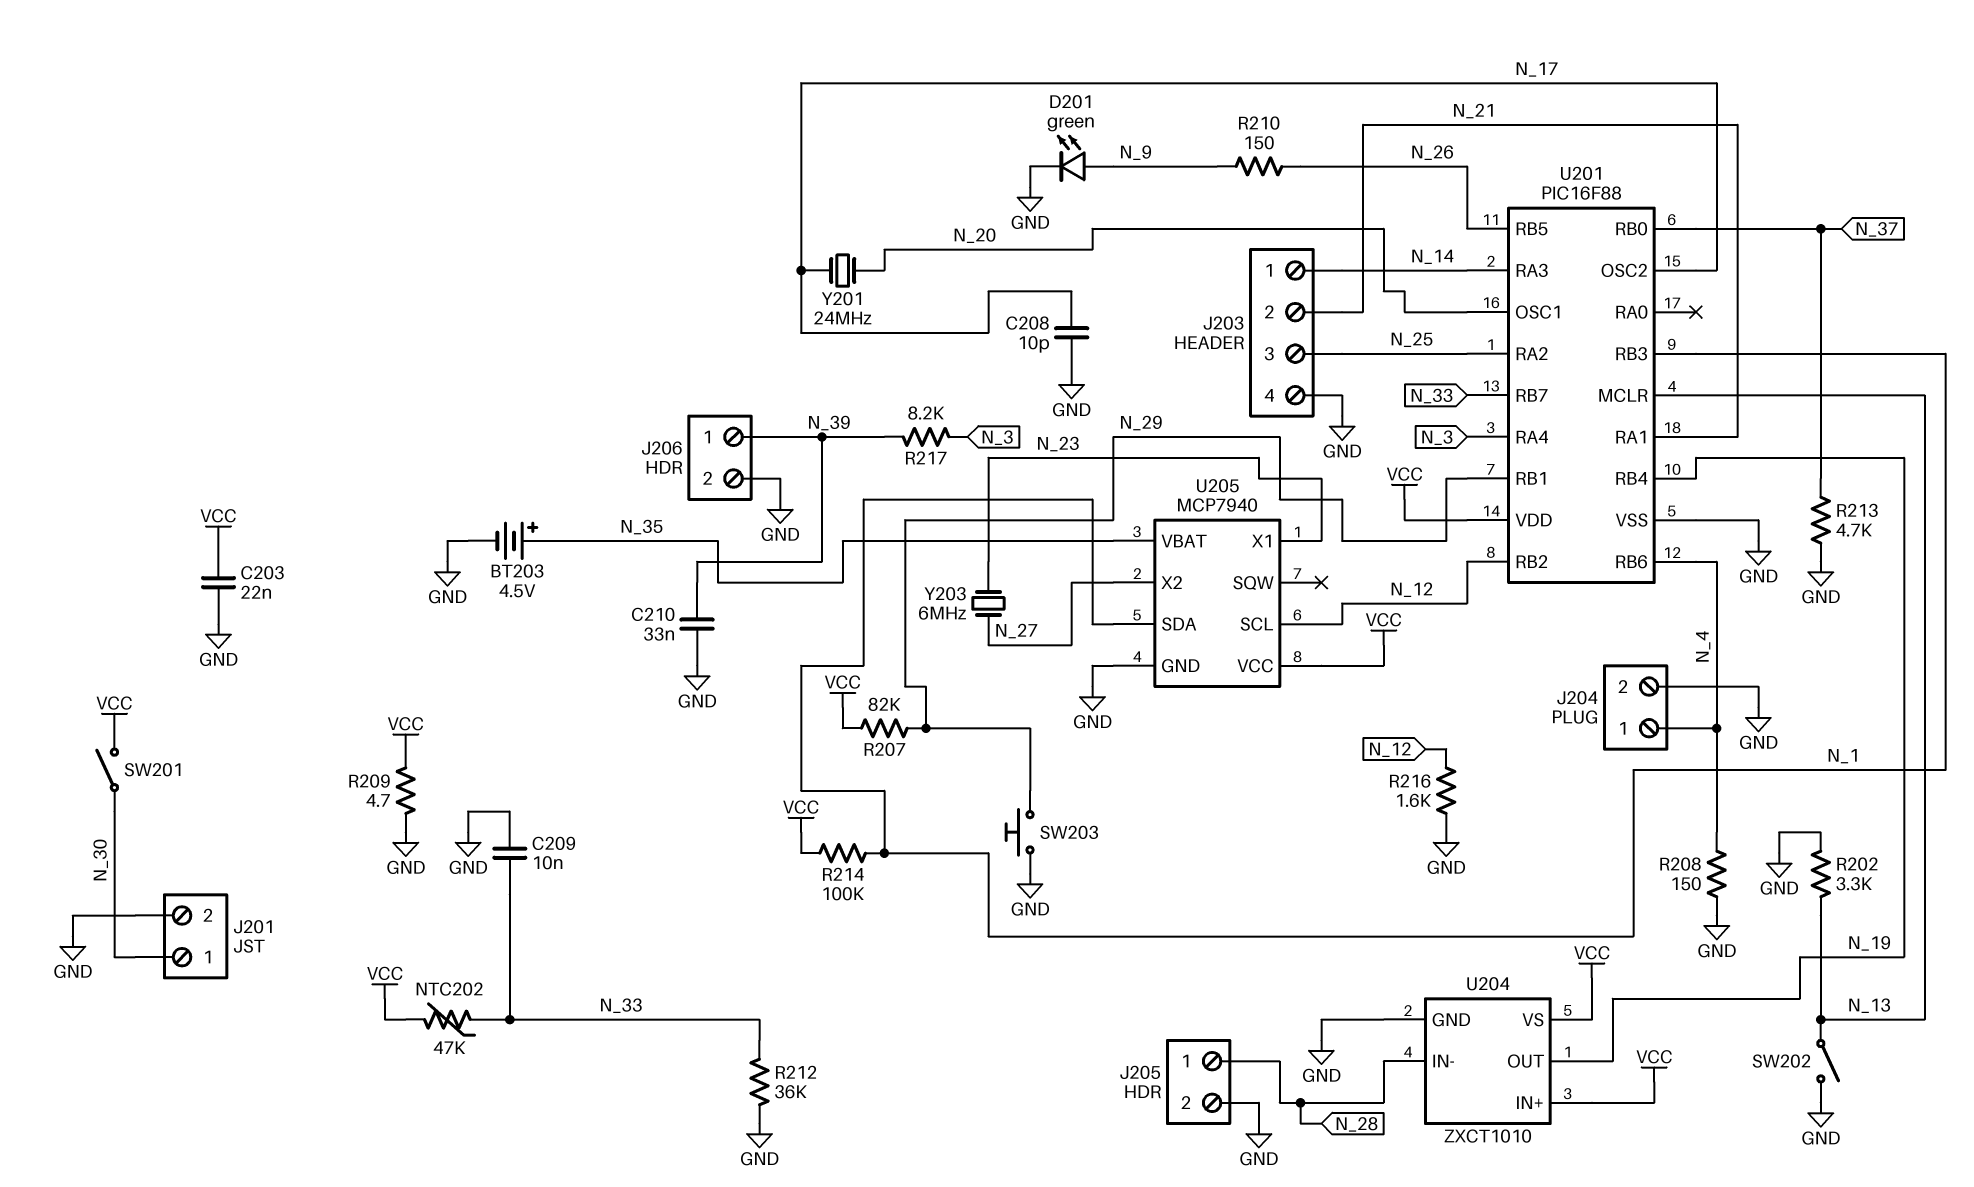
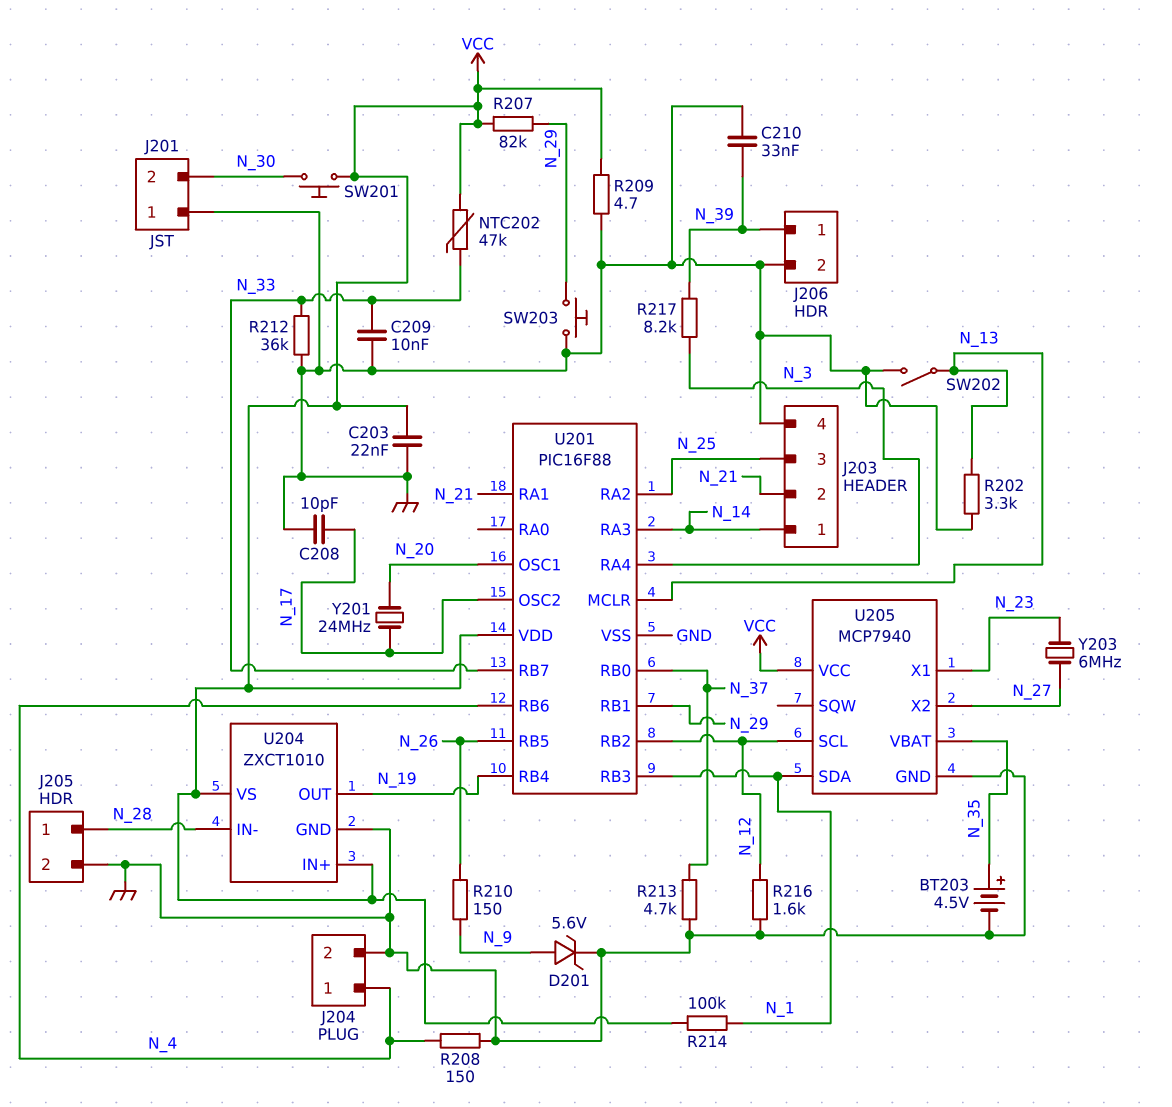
D201: LED green (A N_9, K GND) -> zener 5.6V (A N_9, K GND)
J201 pin 1: N_30 -> GND
J201 pin 2: GND -> N_30
SW201: switch (N_30, VCC) -> button (N_30, VCC)

